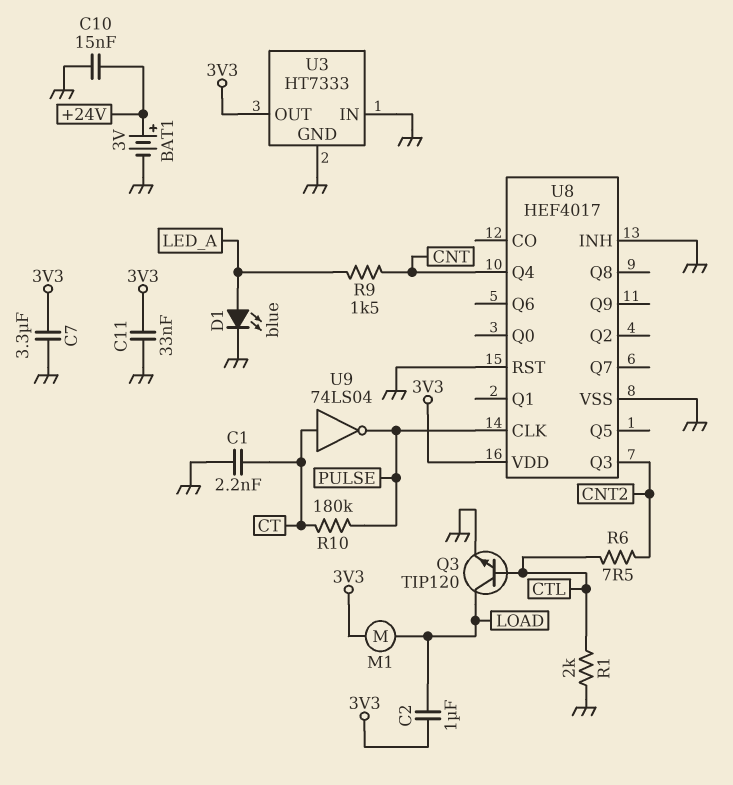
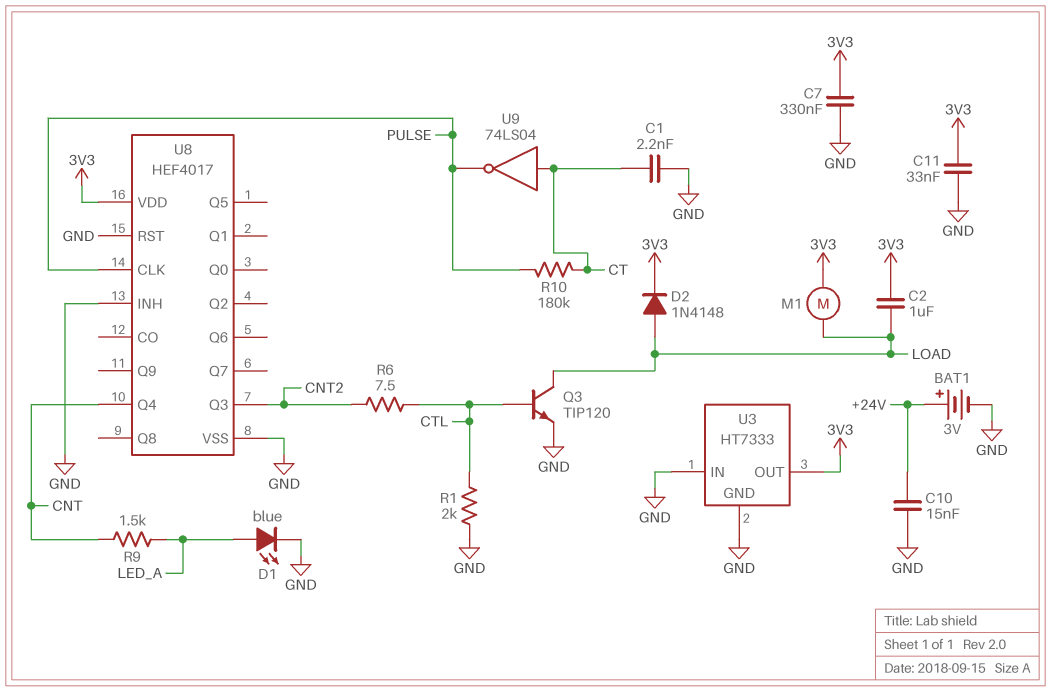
C7: 3.3uF (3V3, GND) -> 330nF (3V3, GND)
D2: none -> diode 1N4148 (A LOAD, K 3V3)

